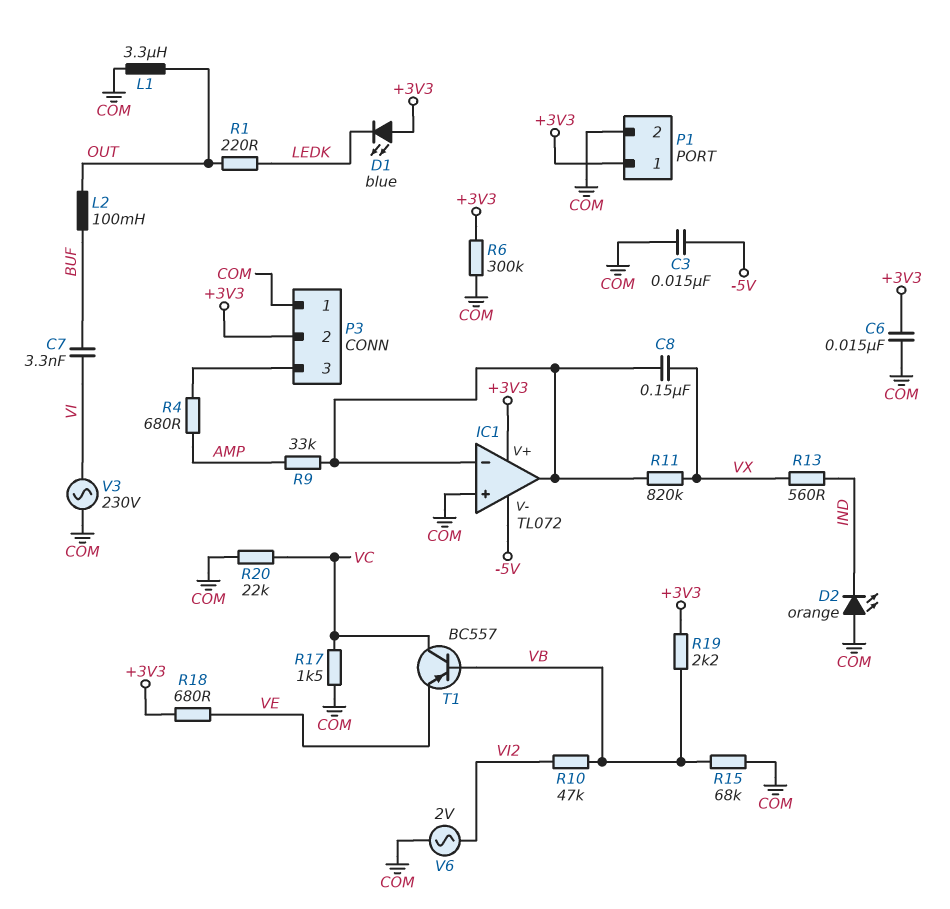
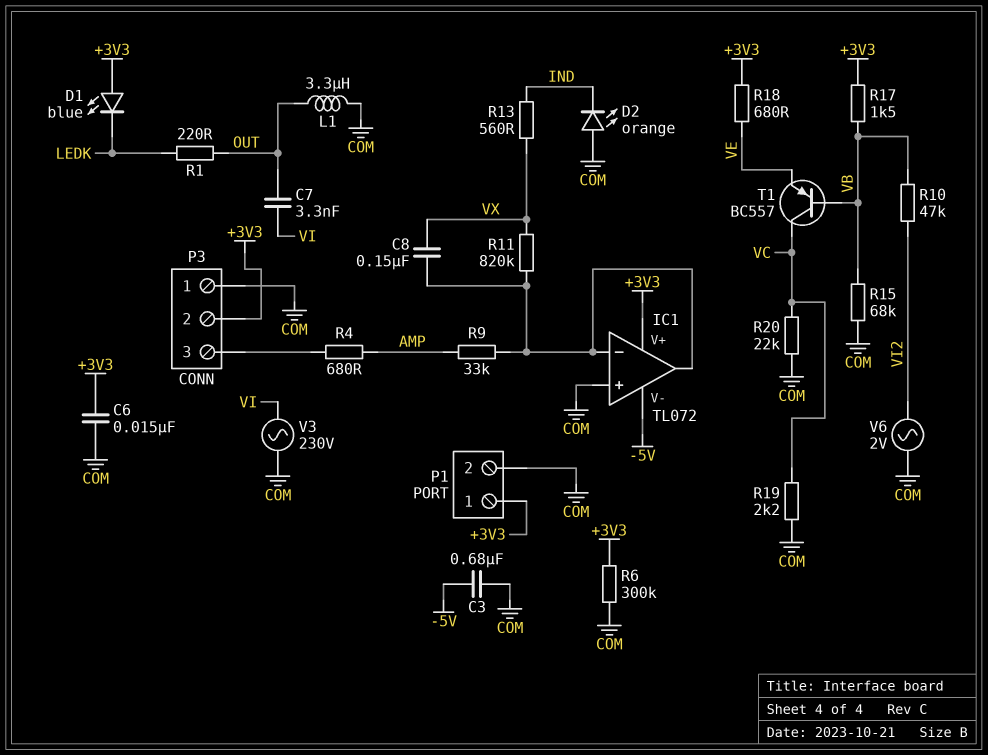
C3: 15nF (-5V, COM) -> 680nF (-5V, COM)
C7: 3.3nF (BUF, VI) -> 3.3nF (OUT, VI)
L2: 100mH (BUF, OUT) -> none
R17: 1.5k (COM, VC) -> 1.5k (+3V3, VB)
R19: 2.2k (+3V3, VB) -> 2.2k (COM, VC)

